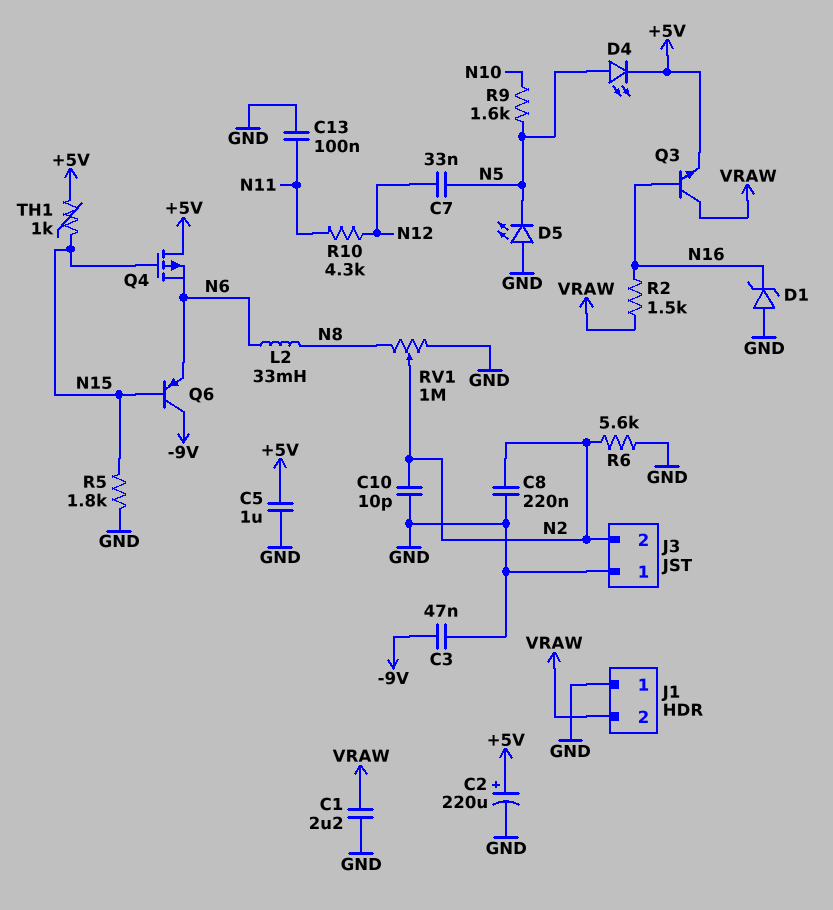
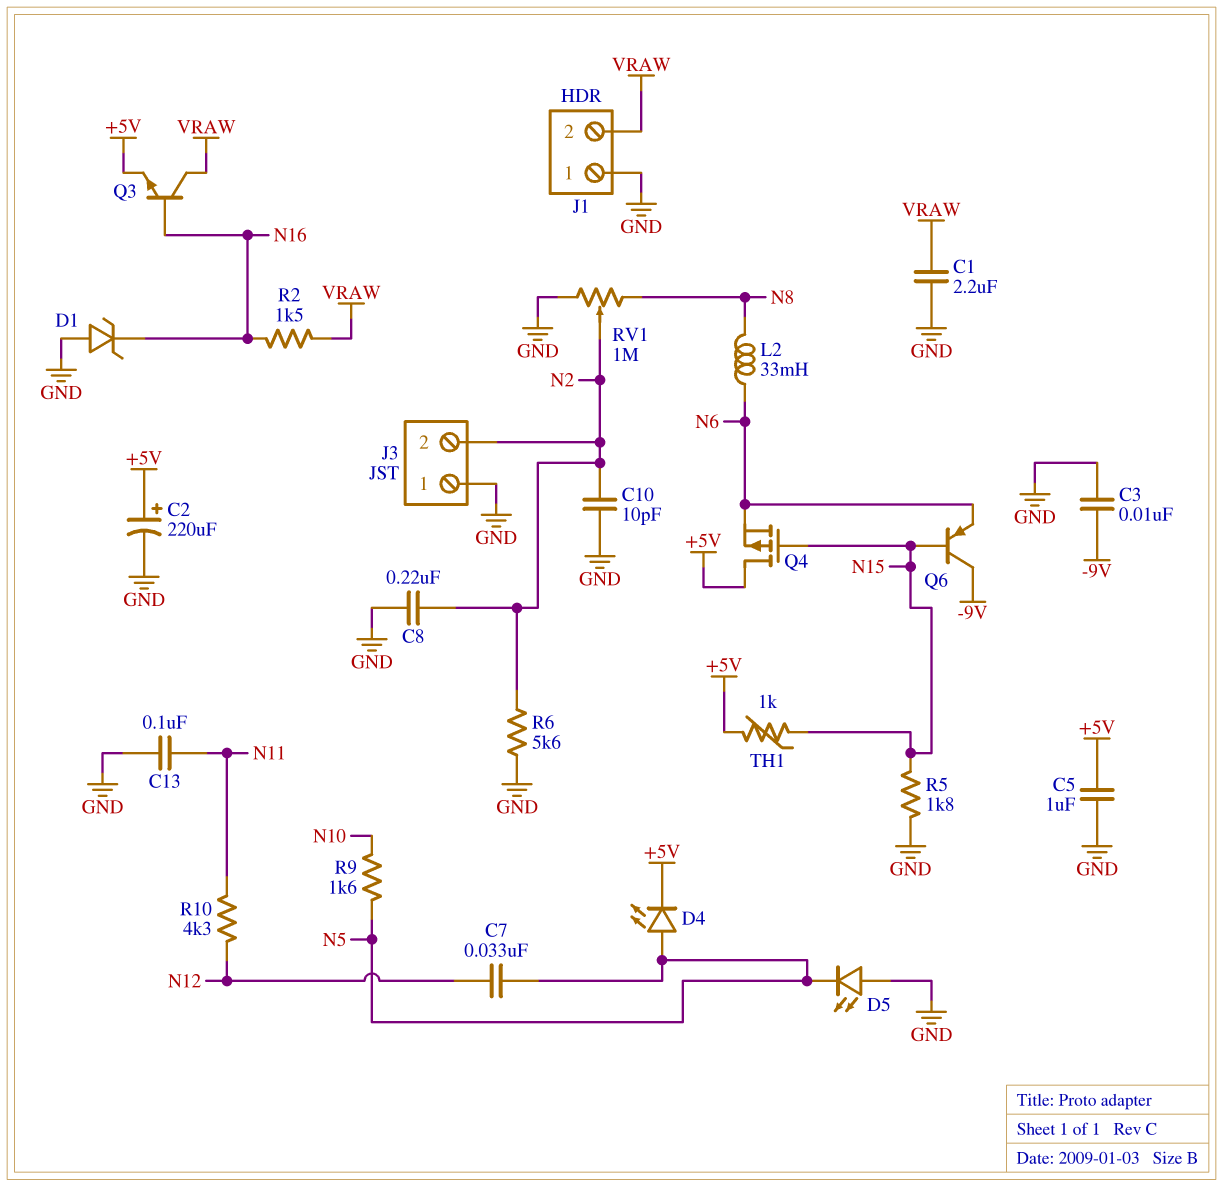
C3: 47nF (-9V, GND) -> 10nF (-9V, GND)

